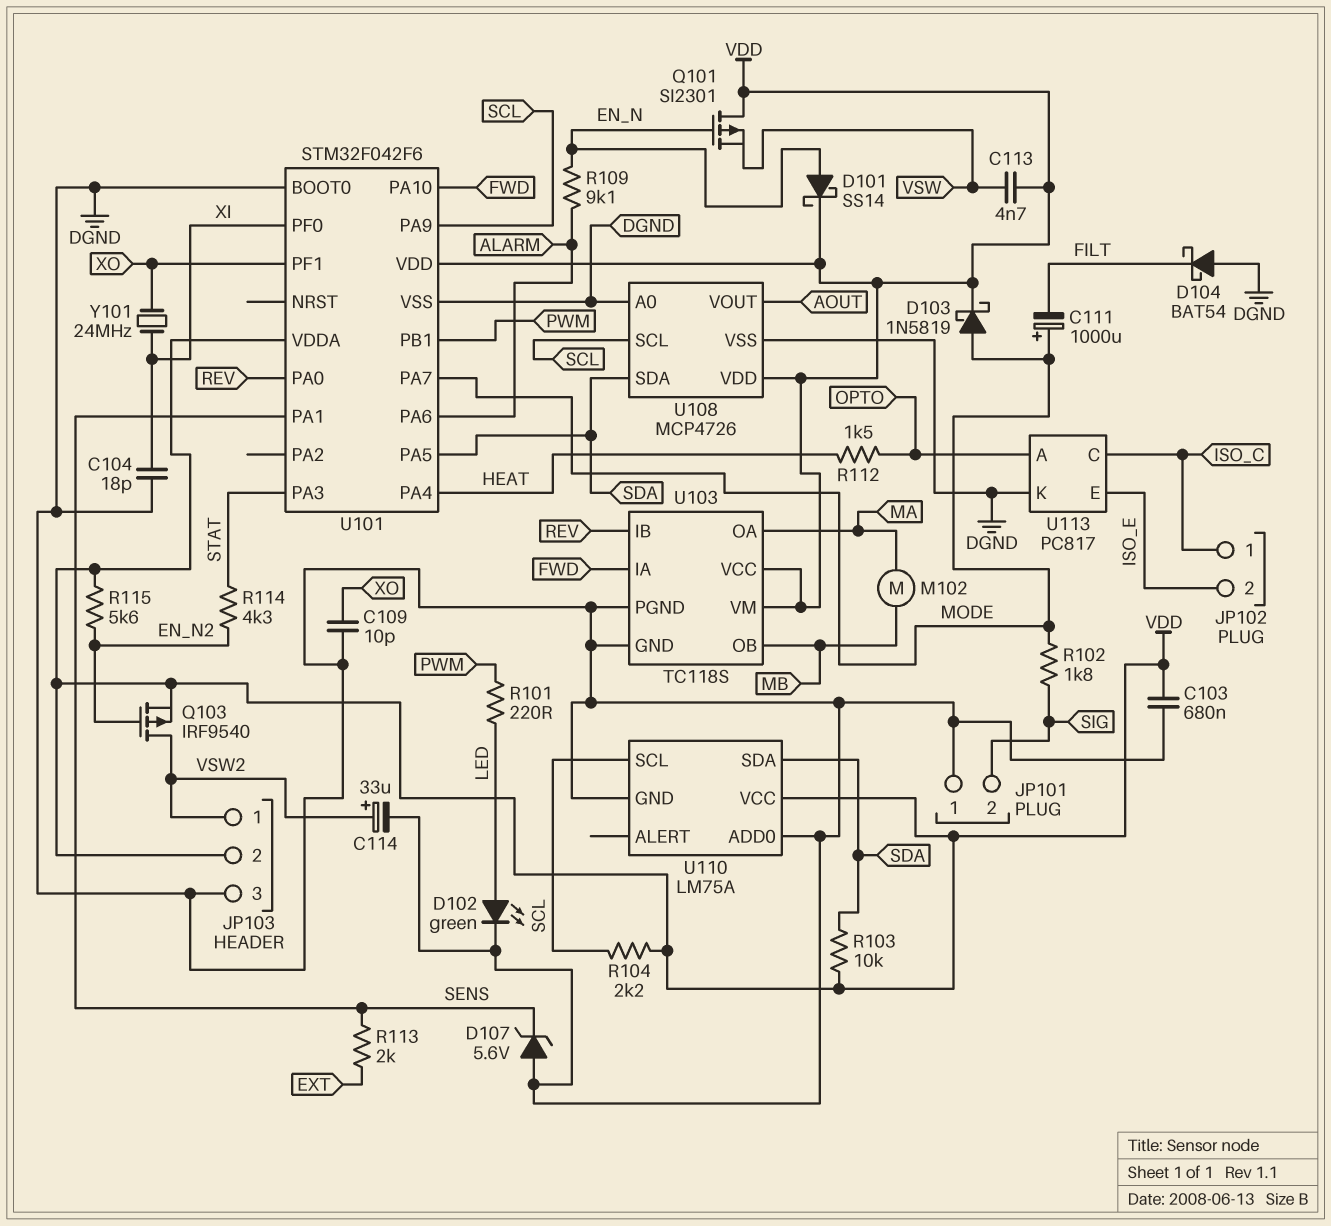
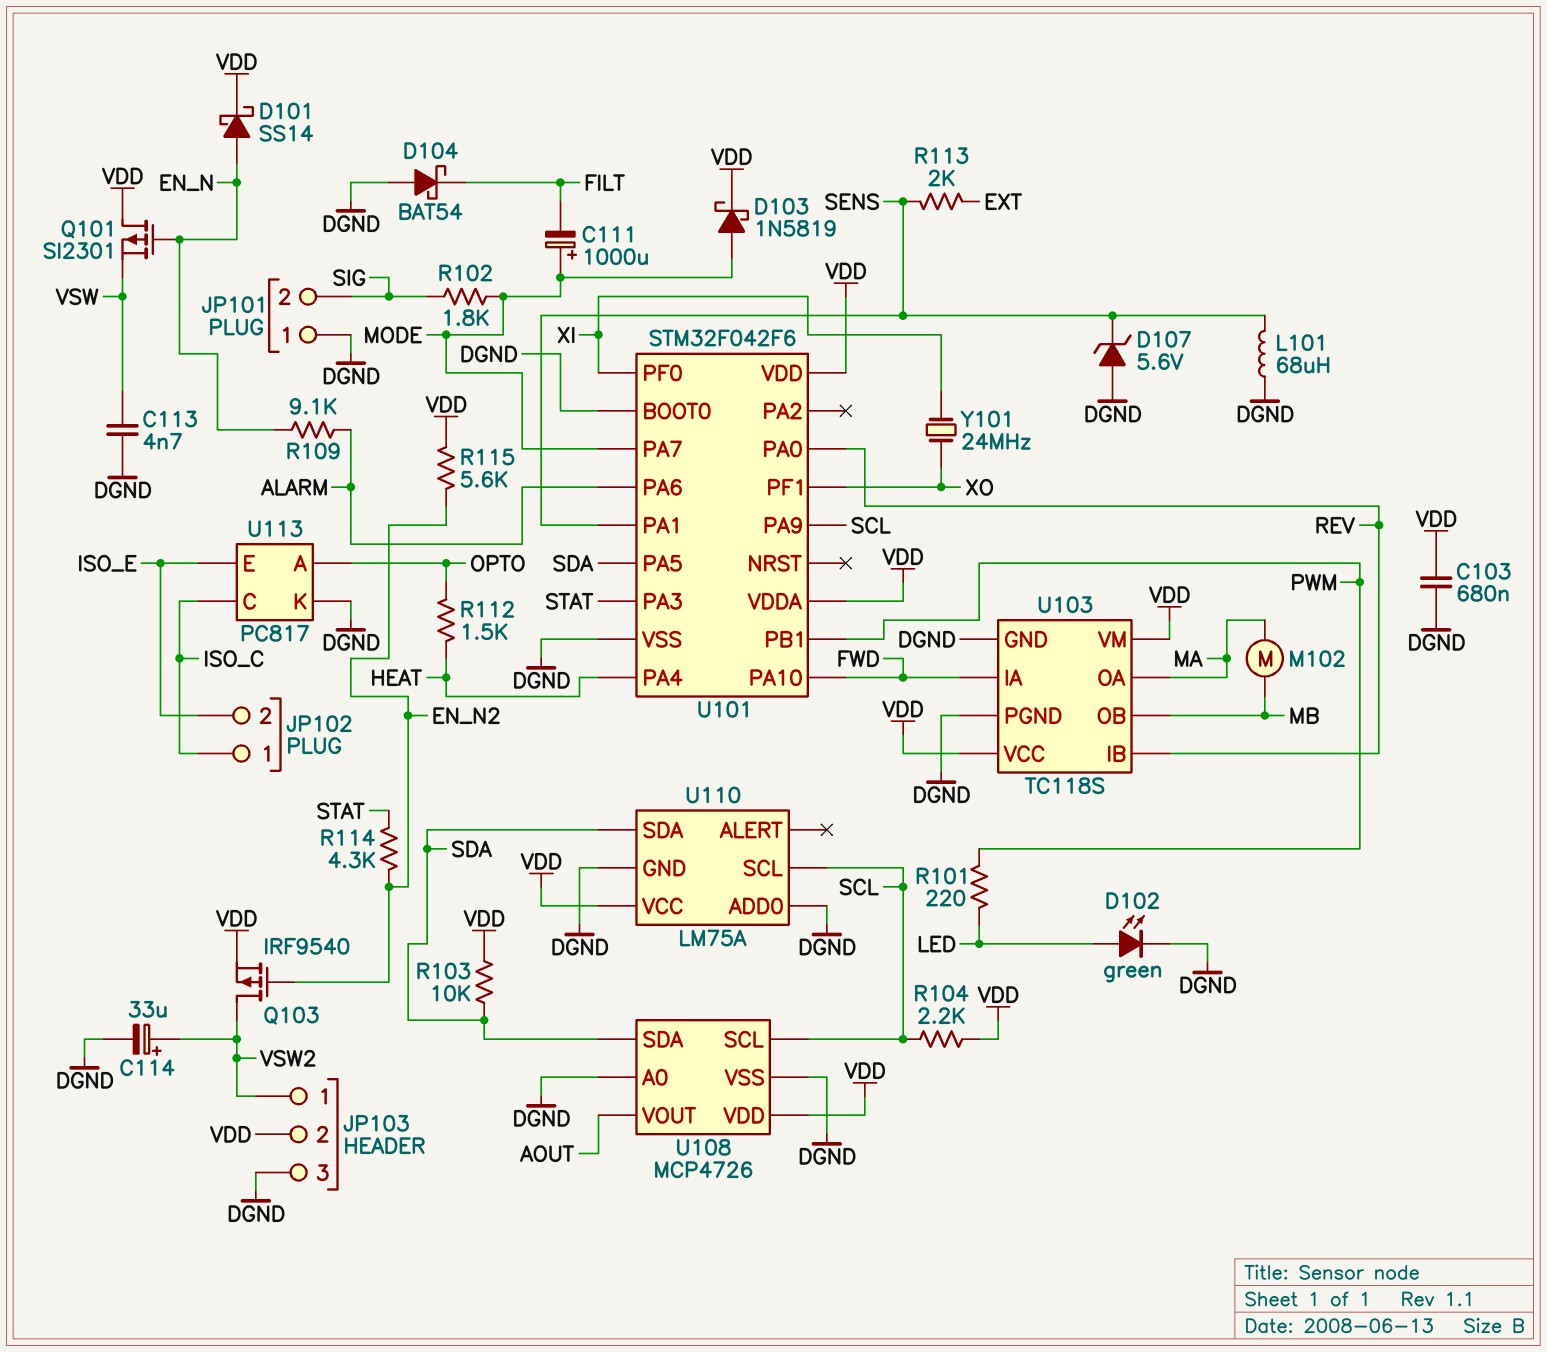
C104: 18pF (DGND, XI) -> none
C109: 10pF (DGND, XO) -> none
C113: 4.7nF (VDD, VSW) -> 4.7nF (DGND, VSW)
L101: none -> 68uH (DGND, SENS)

